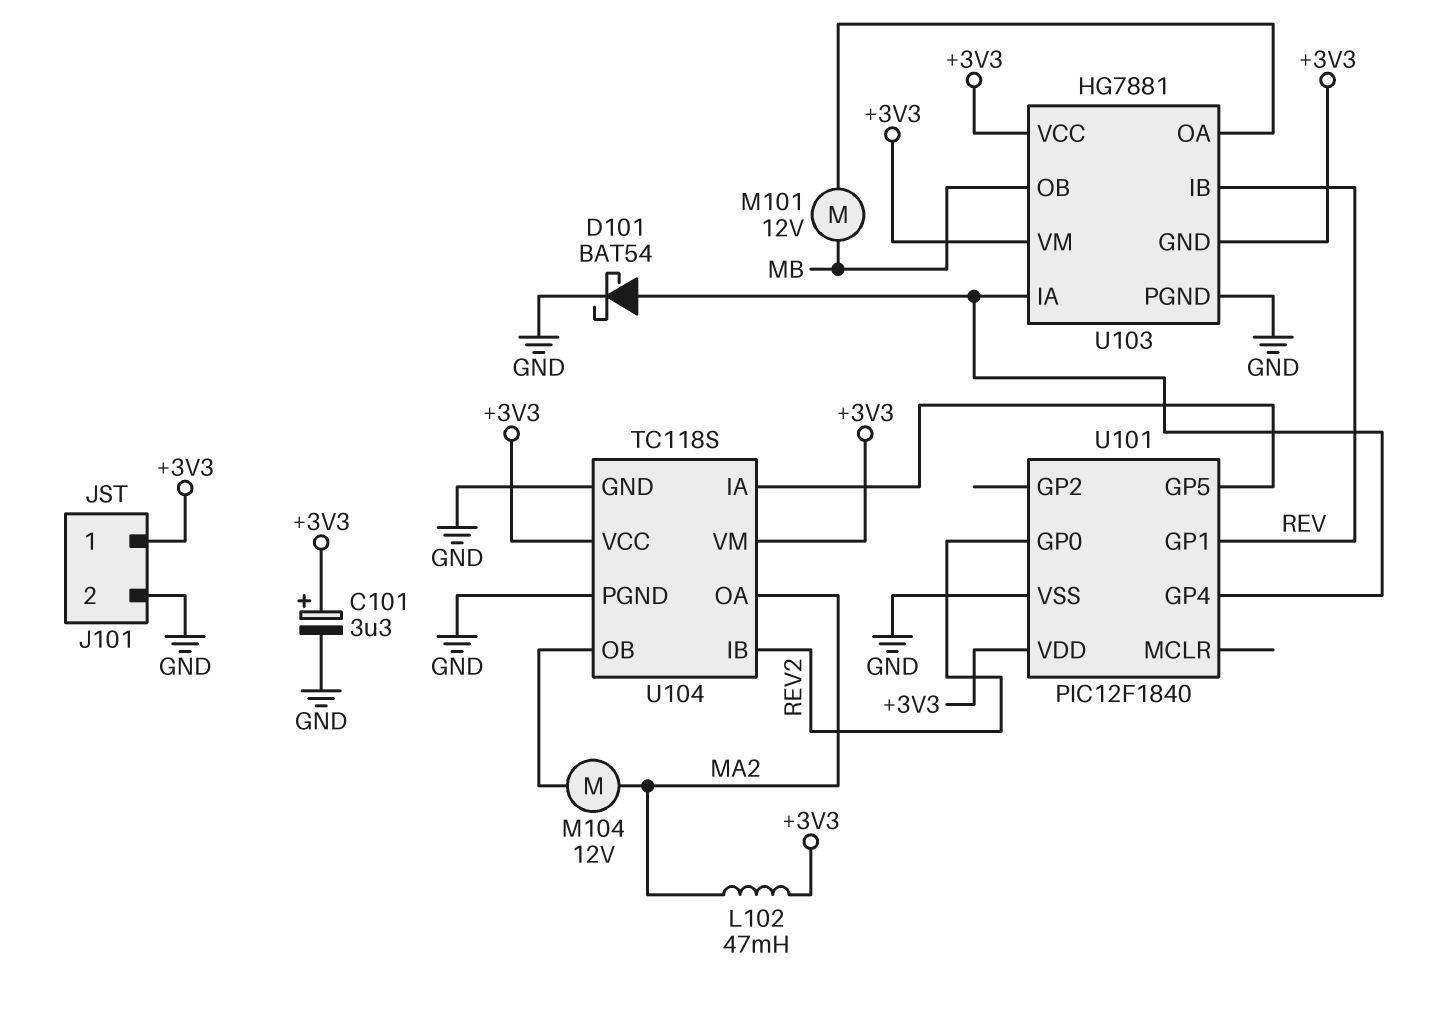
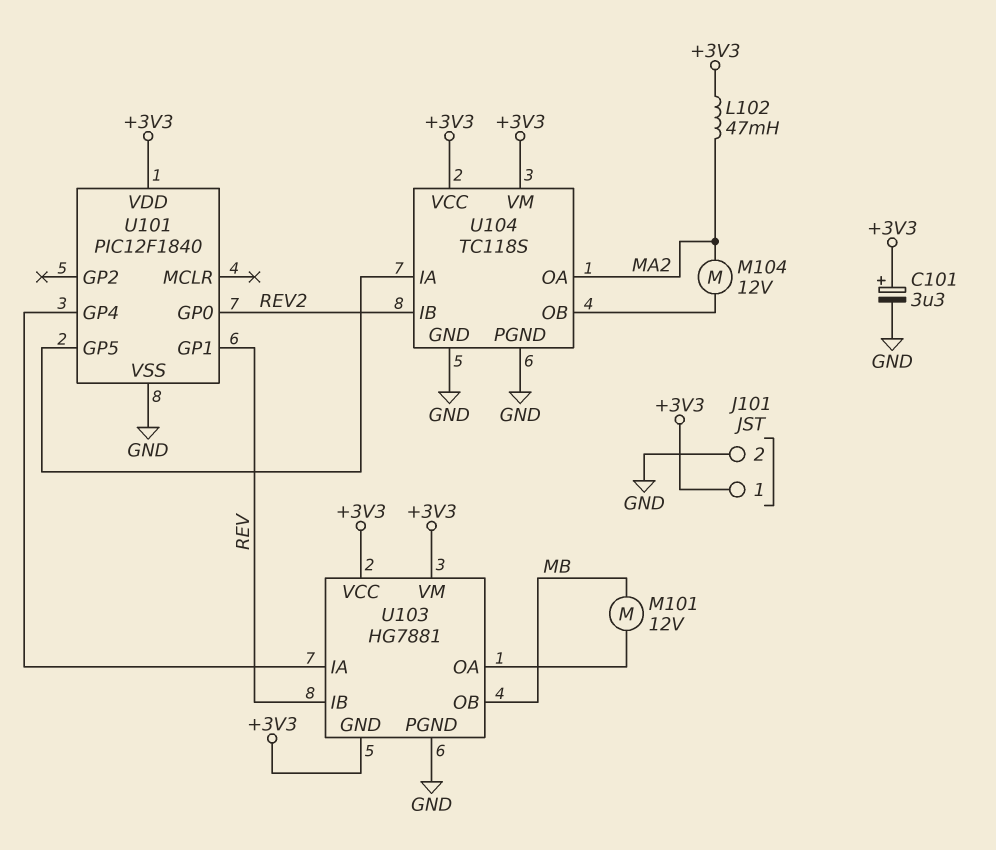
D101: schottky BAT54 (A U101/GP4, K GND) -> none

